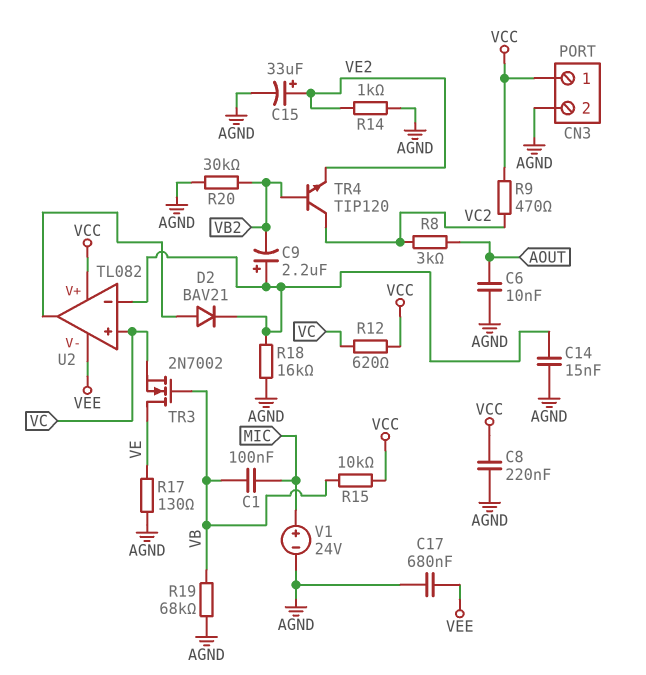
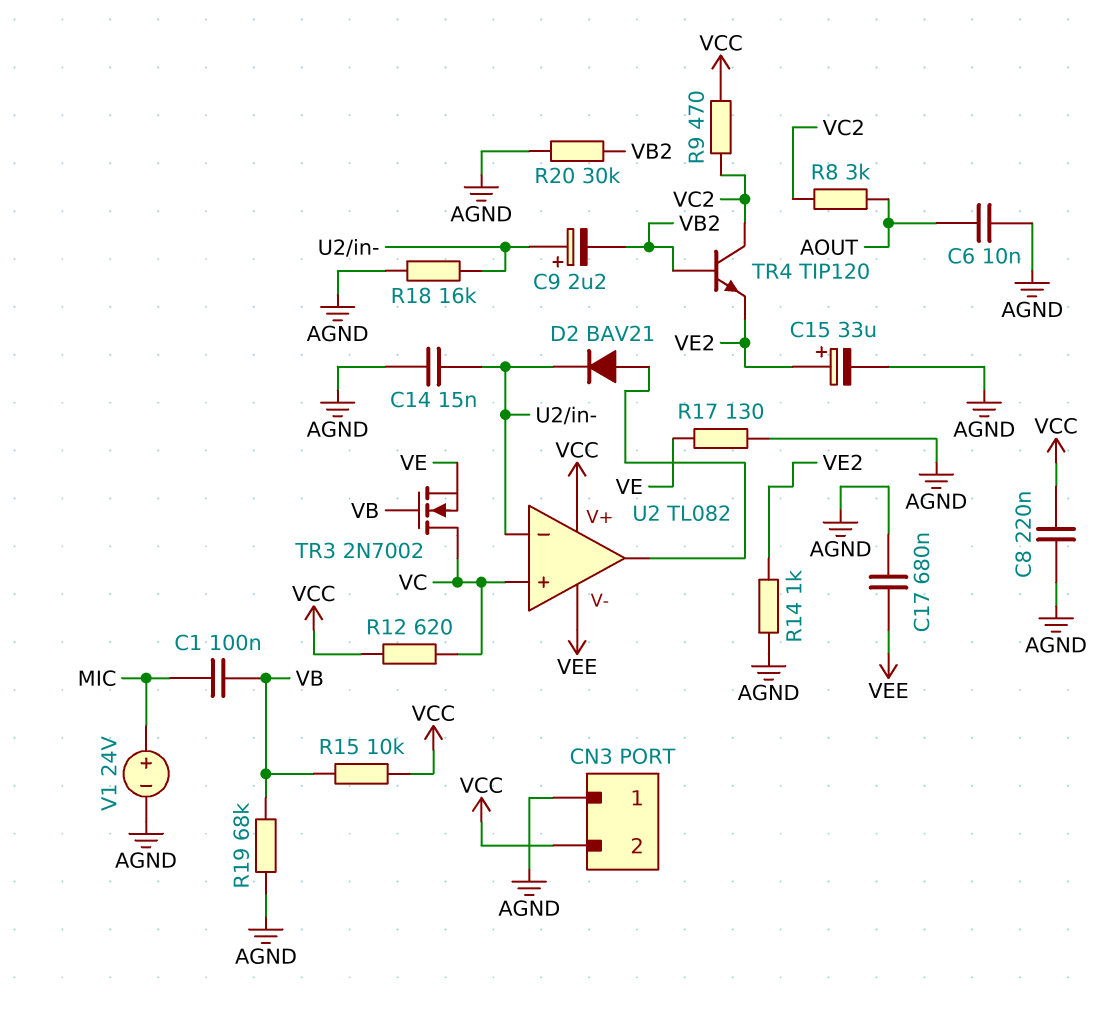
CN3 pin 1: VCC -> AGND
CN3 pin 2: AGND -> VCC
TR3: NMOS 2N7002 (G VB, D VE, S VC) -> NMOS 2N7002 (G VB, D VC, S VE)

